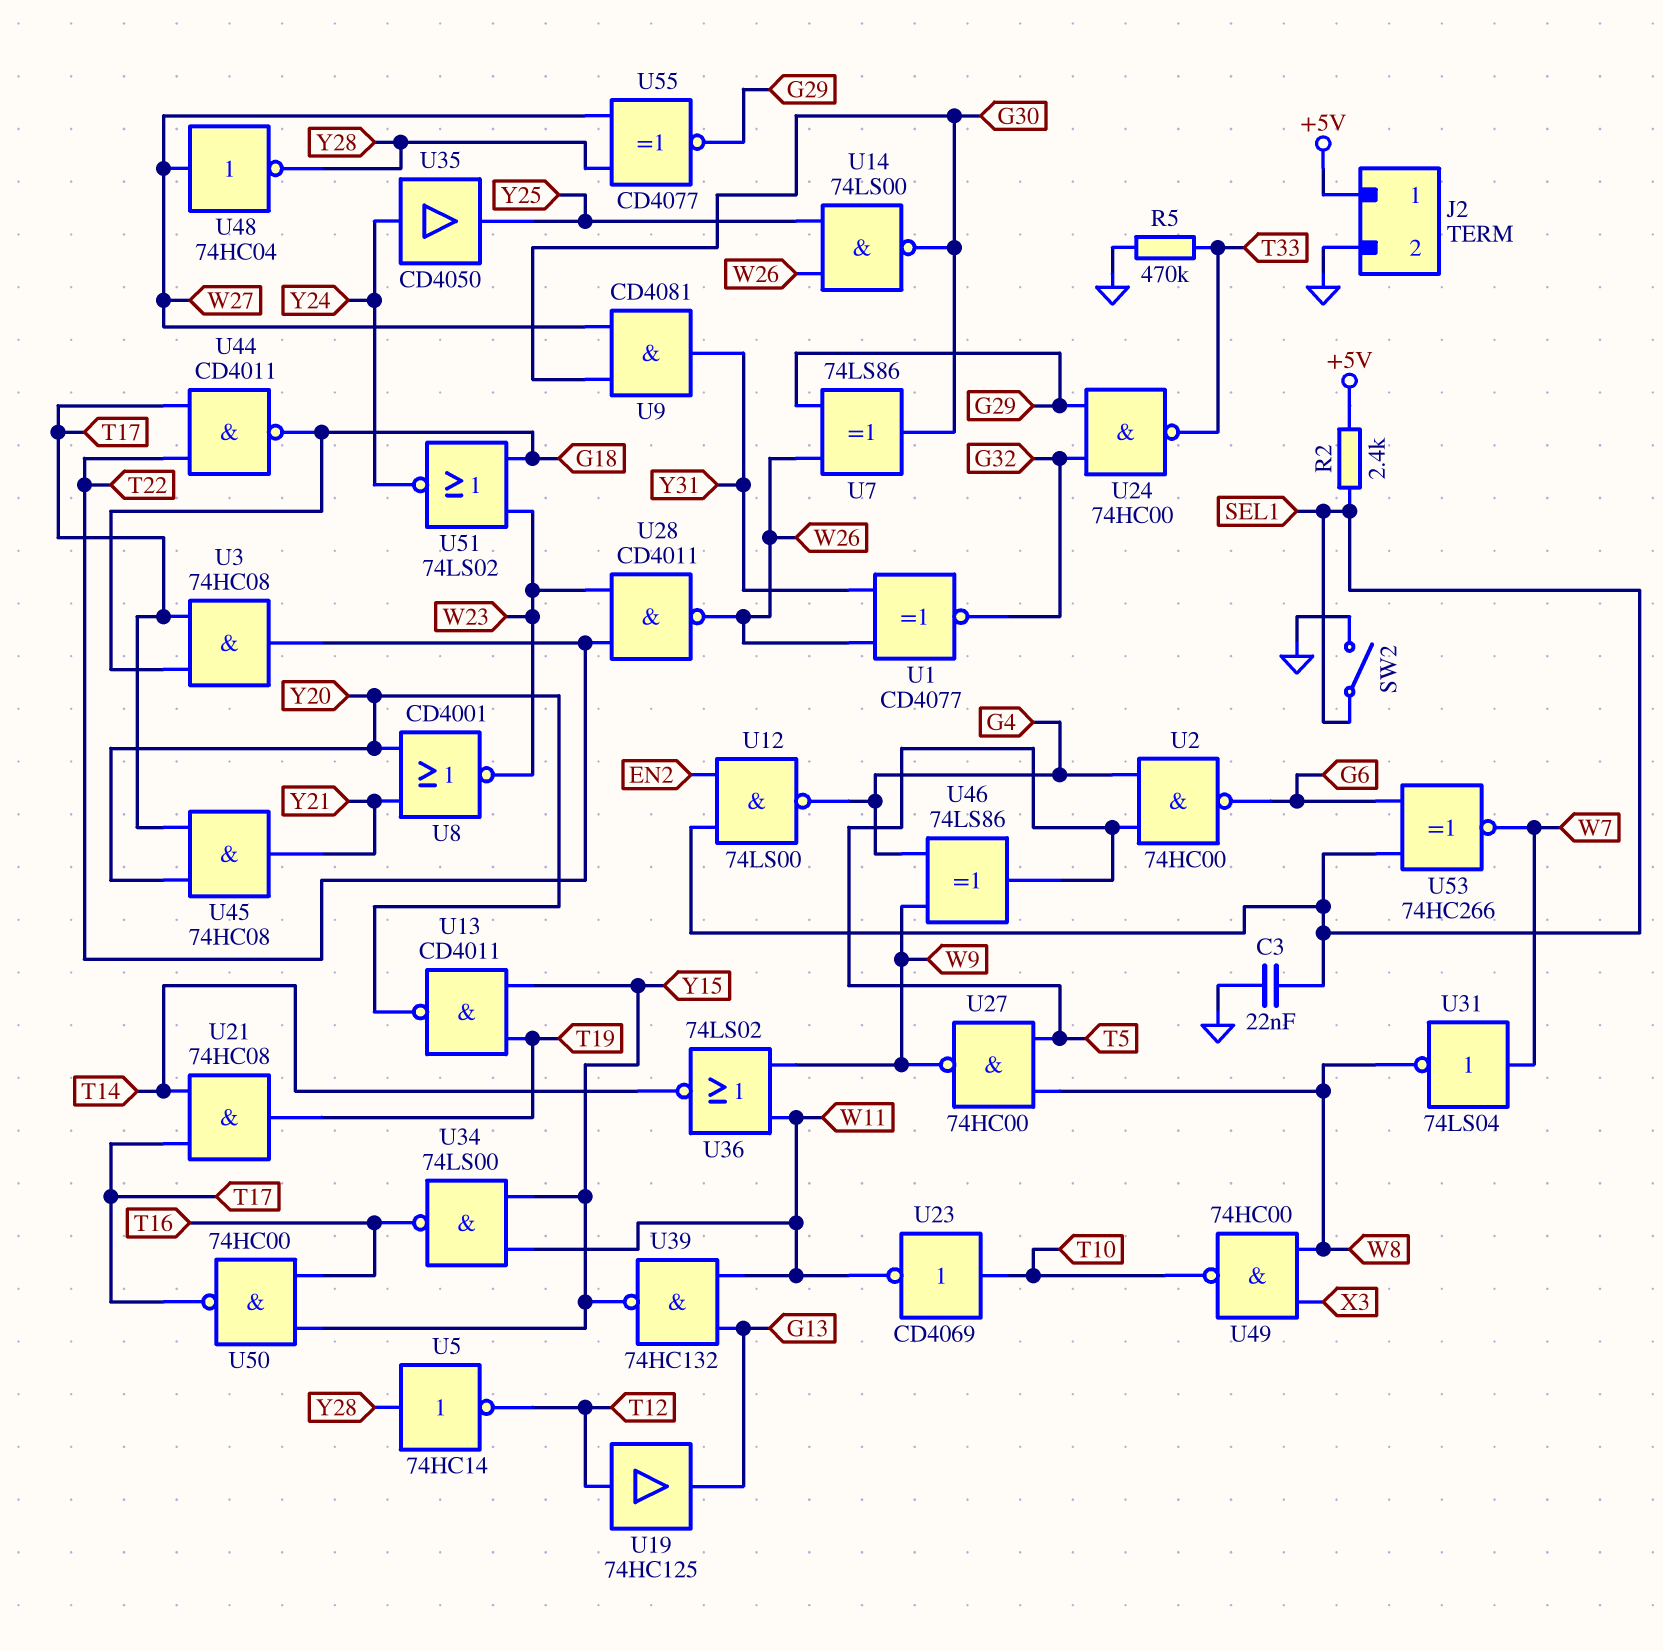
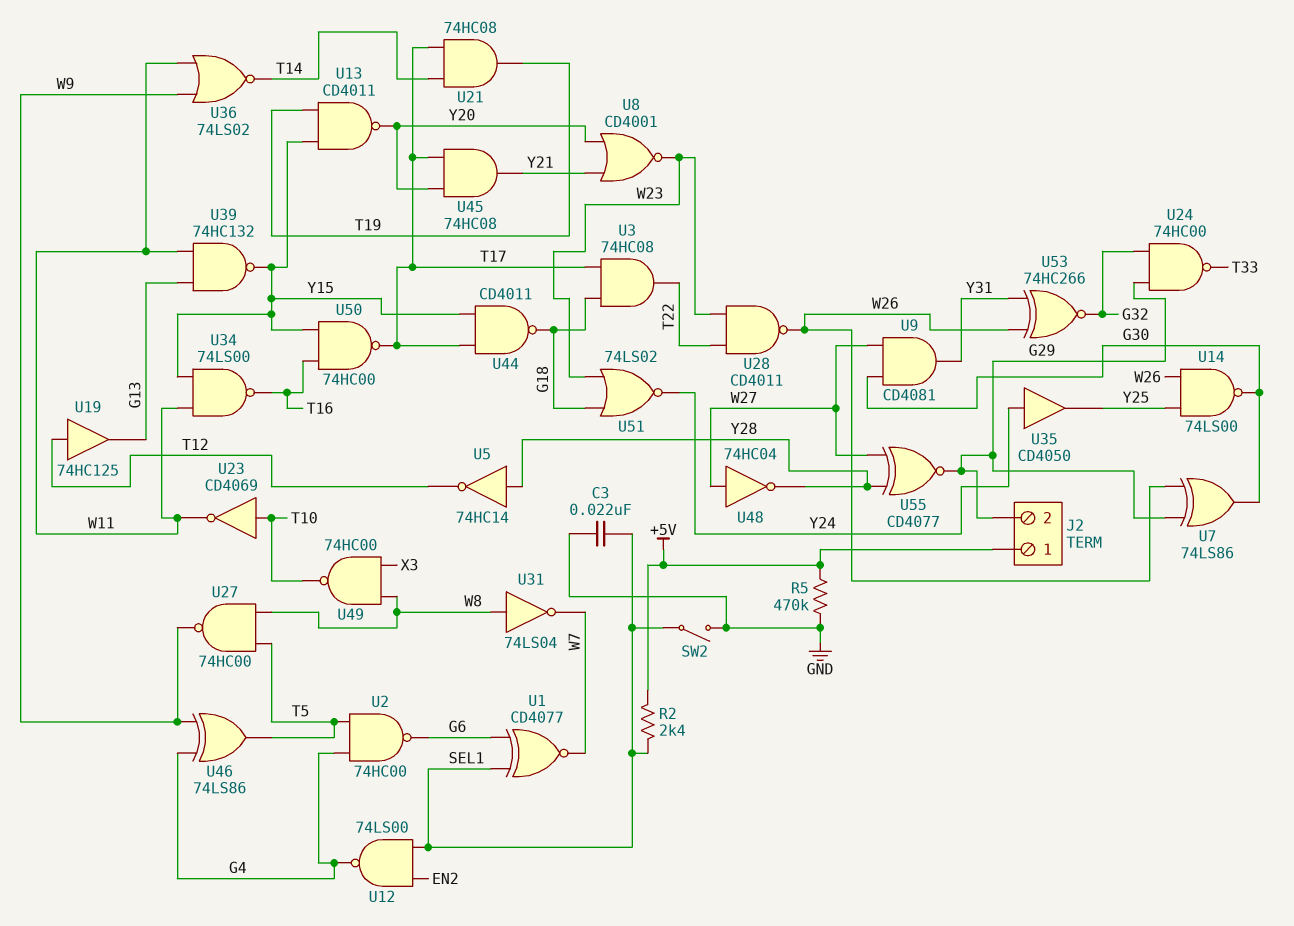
J2 pin 2: GND -> G29
R5: 470k (GND, T33) -> 470k (+5V, GND)
U1: XNOR CD4077 (in W26, in Y31, out G32) -> XNOR CD4077 (in G6, in SEL1, out W7)
U31: NOT 74LS04 (in W7, out W8) -> NOT 74LS04 (in W8, out W7)
U44: NAND CD4011 (in T17, in T22, out G18) -> NAND CD4011 (in T17, in Y15, out G18)
U53: XNOR 74HC266 (in G6, in SEL1, out W7) -> XNOR 74HC266 (in W26, in Y31, out G32)

